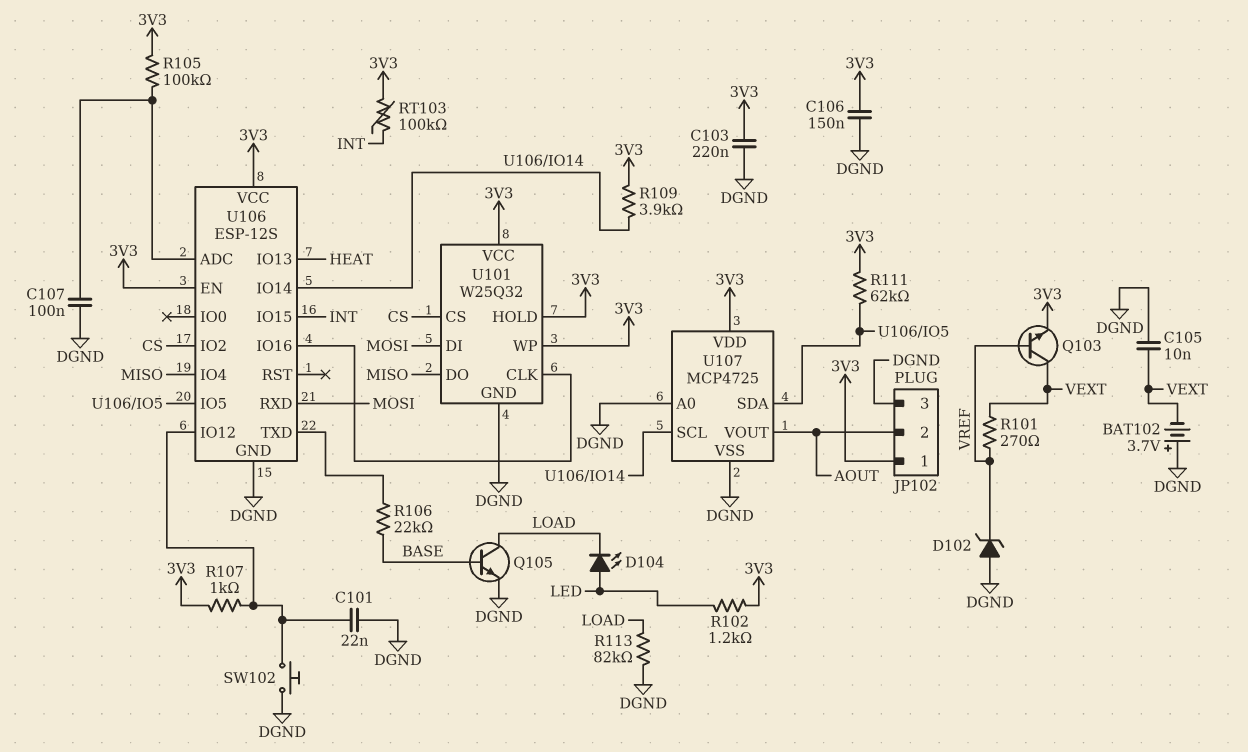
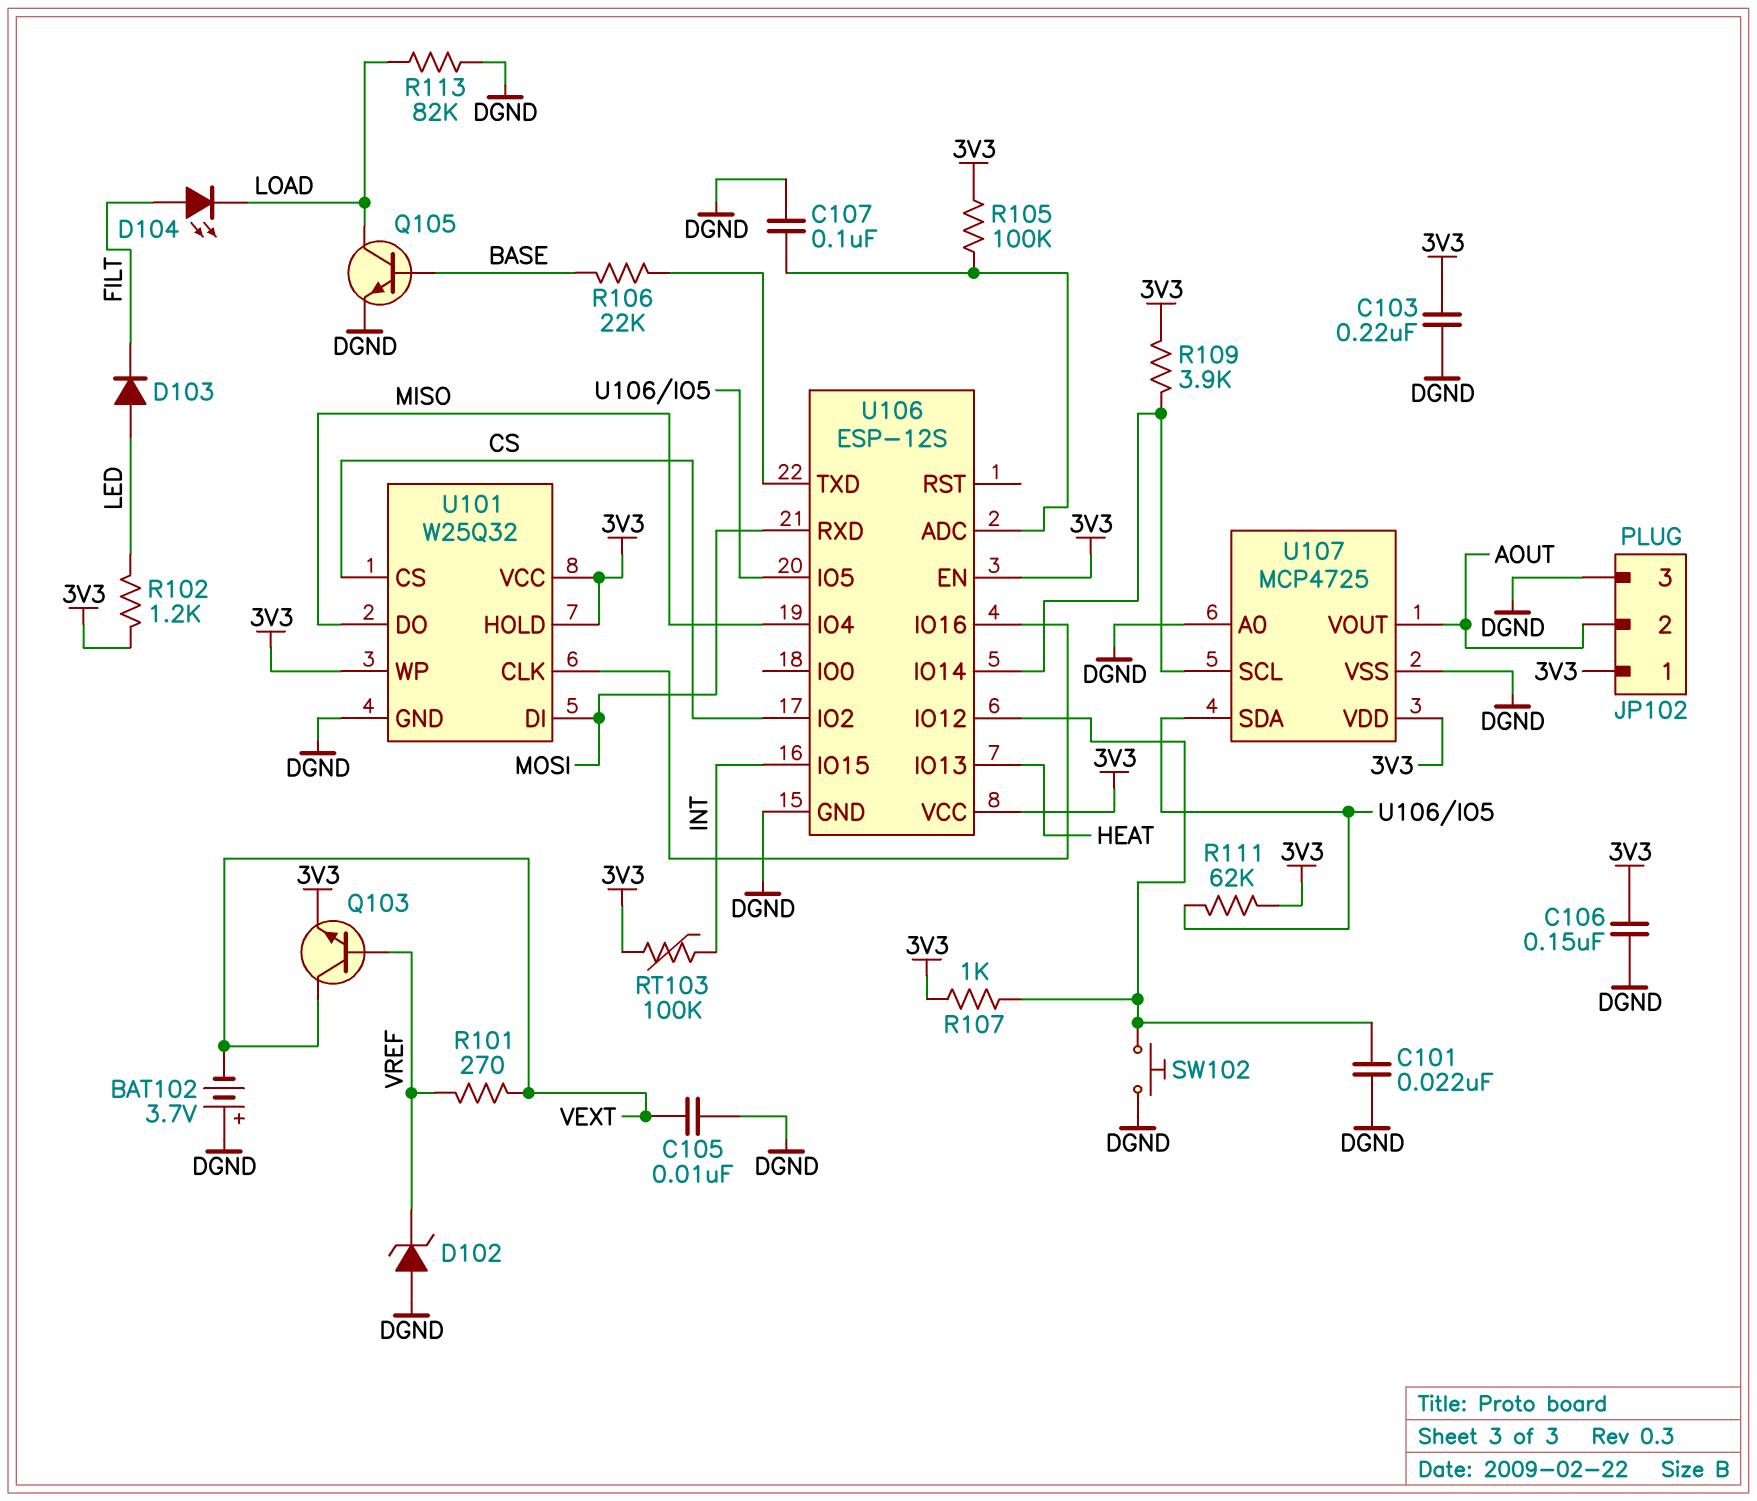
D103: none -> diode (A LED, K FILT)
D104: LED (A LED, K LOAD) -> LED (A FILT, K LOAD)

